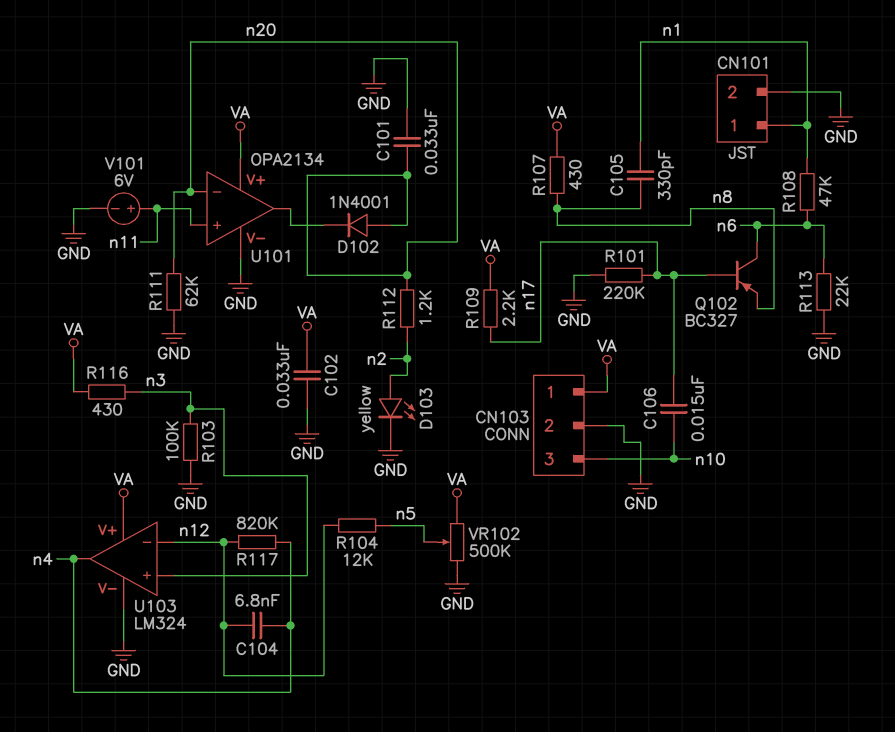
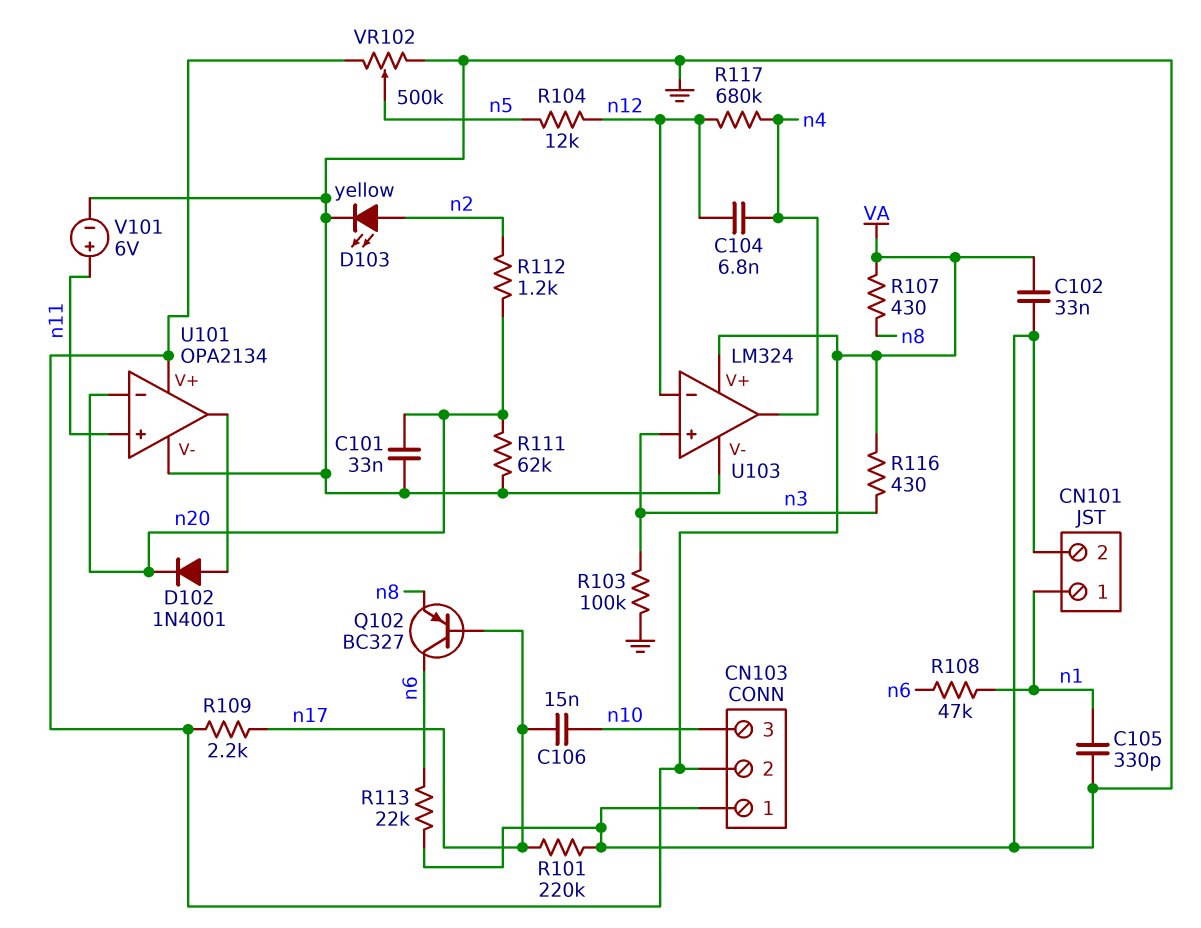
C105: 330pF (n1, n8) -> 330pF (GND, n1)
CN103 pin 1: VA -> GND
CN103 pin 2: GND -> VA
D102: diode 1N4001 (A n20, K U101/out) -> diode 1N4001 (A U101/out, K n20)
R117: 820k (n4, n12) -> 680k (n4, n12)

